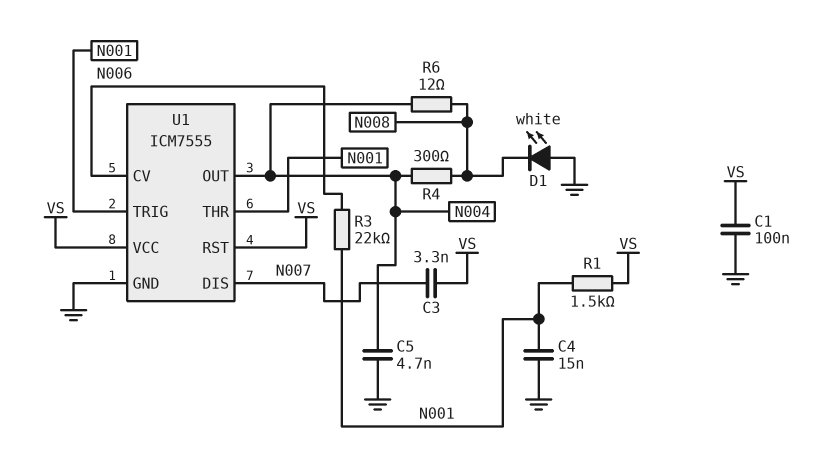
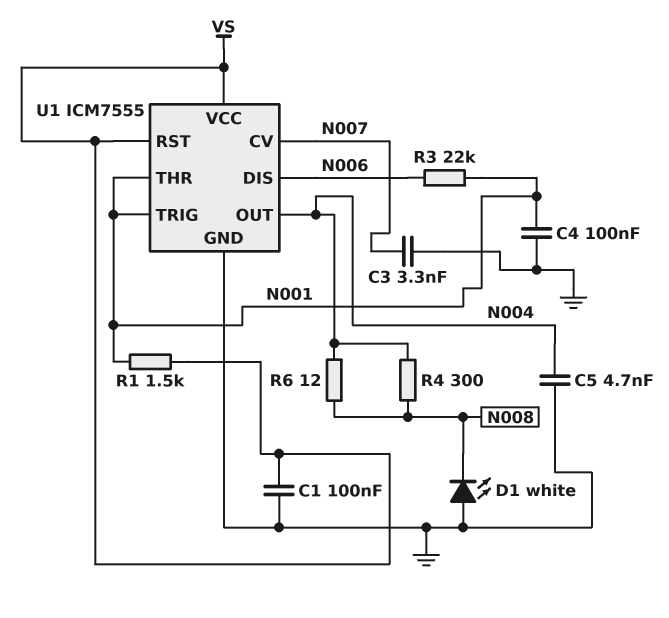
C3: 3.3nF (N007, VS) -> 3.3nF (GND, N007)
C4: 15nF (GND, N001) -> 100nF (GND, N001)
U1 pin CV: N006 -> N007
U1 pin DIS: N007 -> N006

